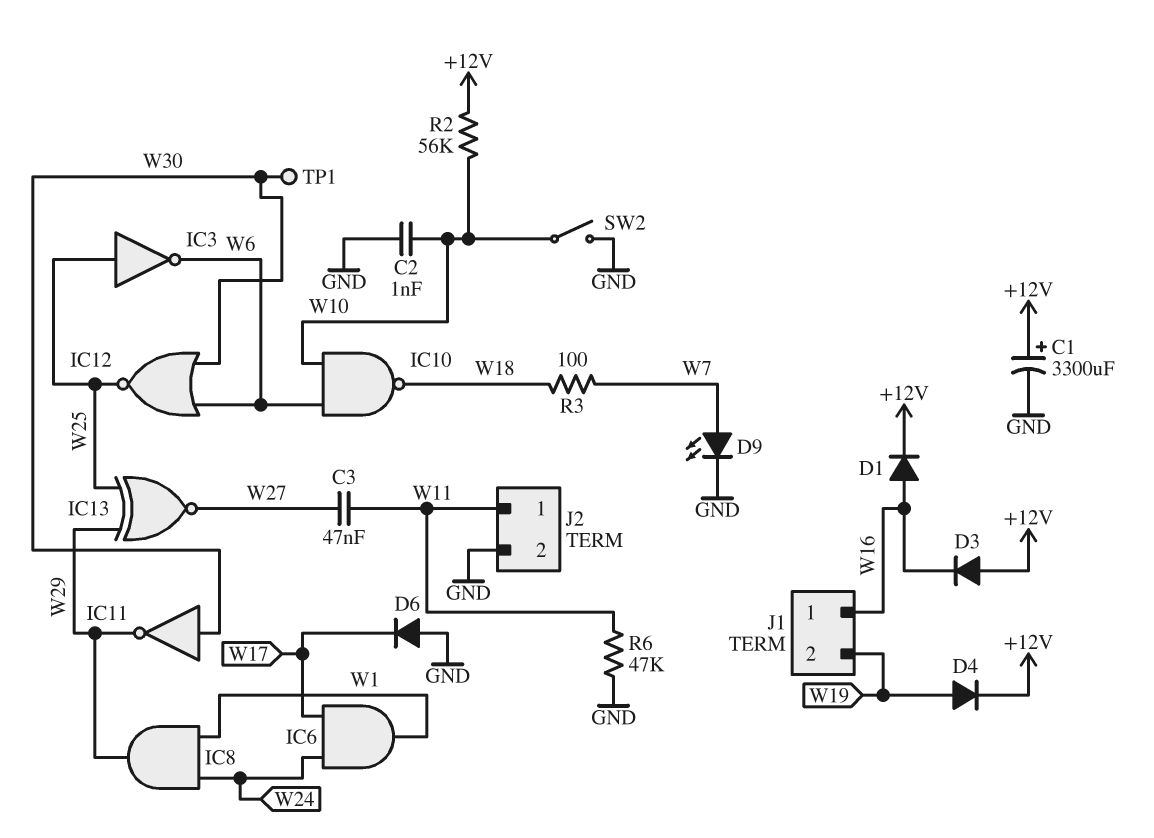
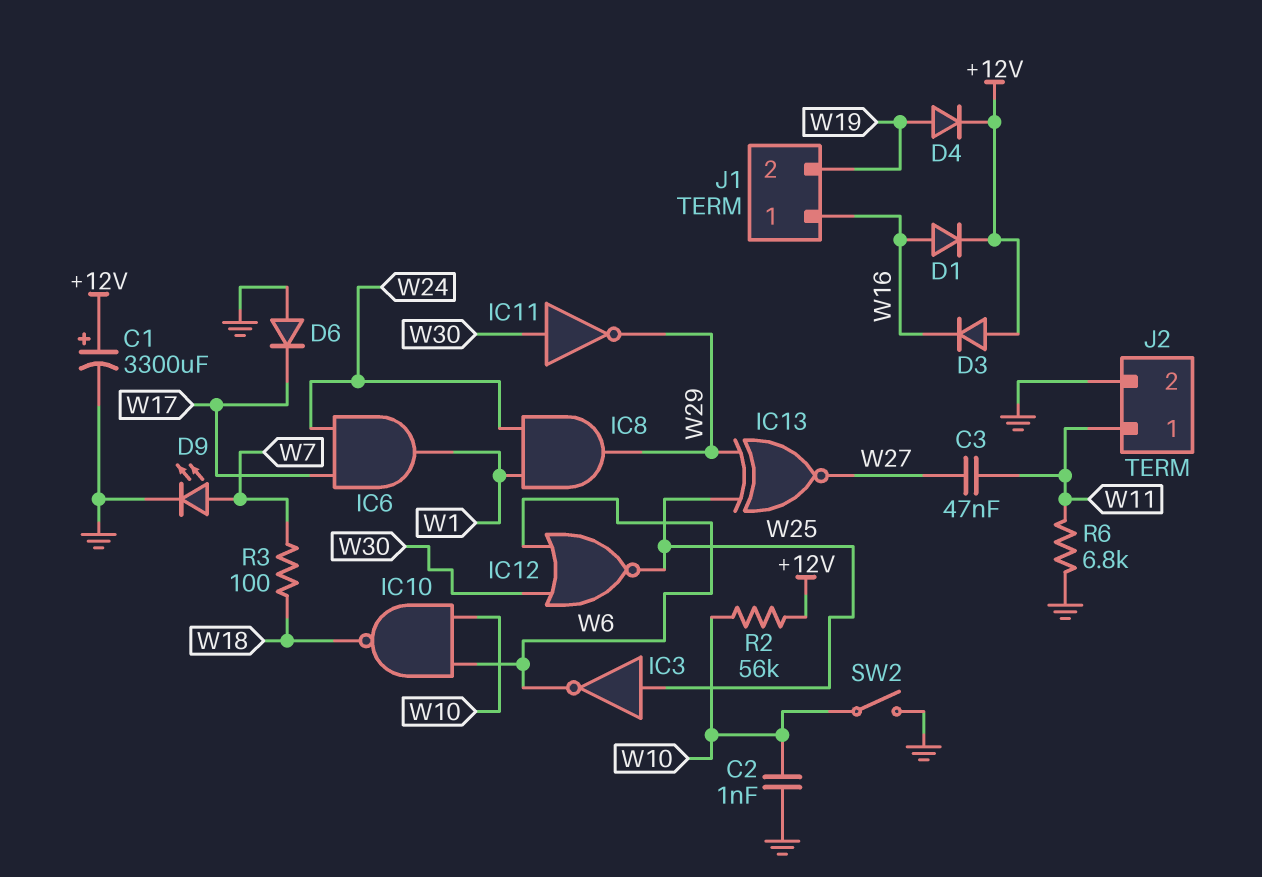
R6: 47k (GND, W11) -> 6.8k (GND, W11)
TP1: test point (W30) -> none

